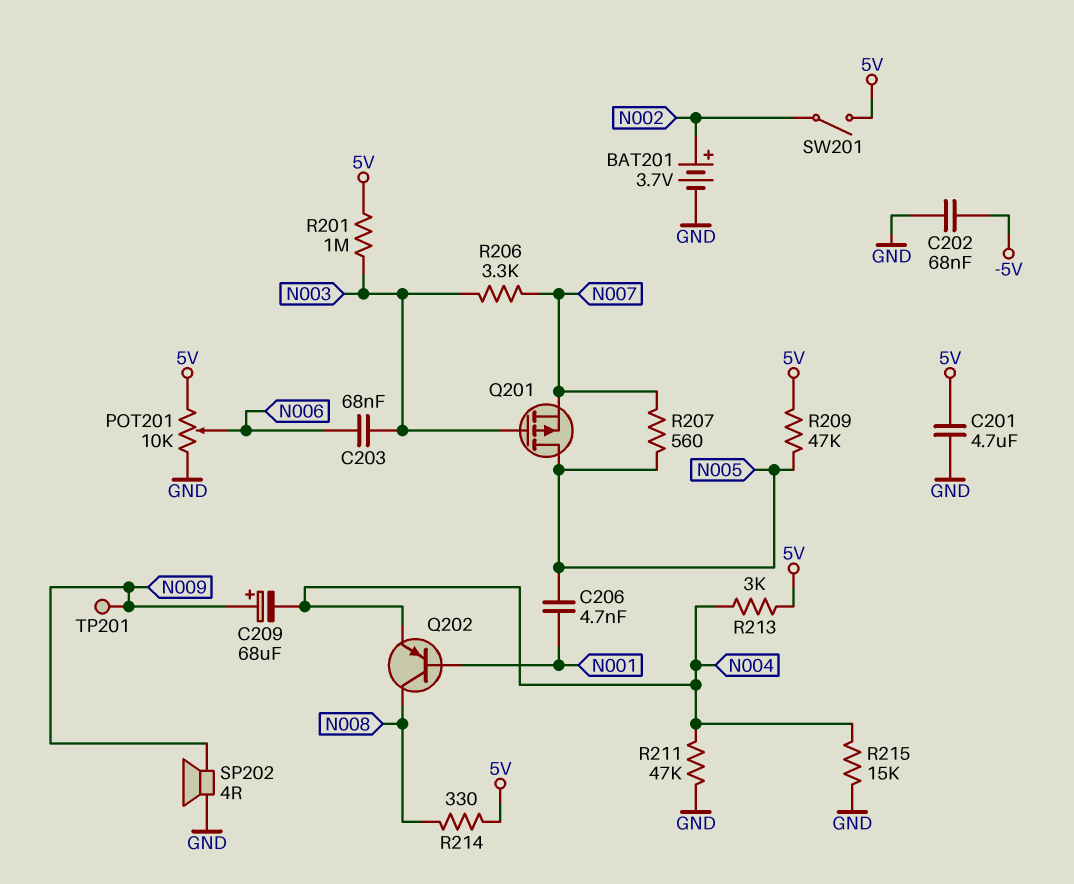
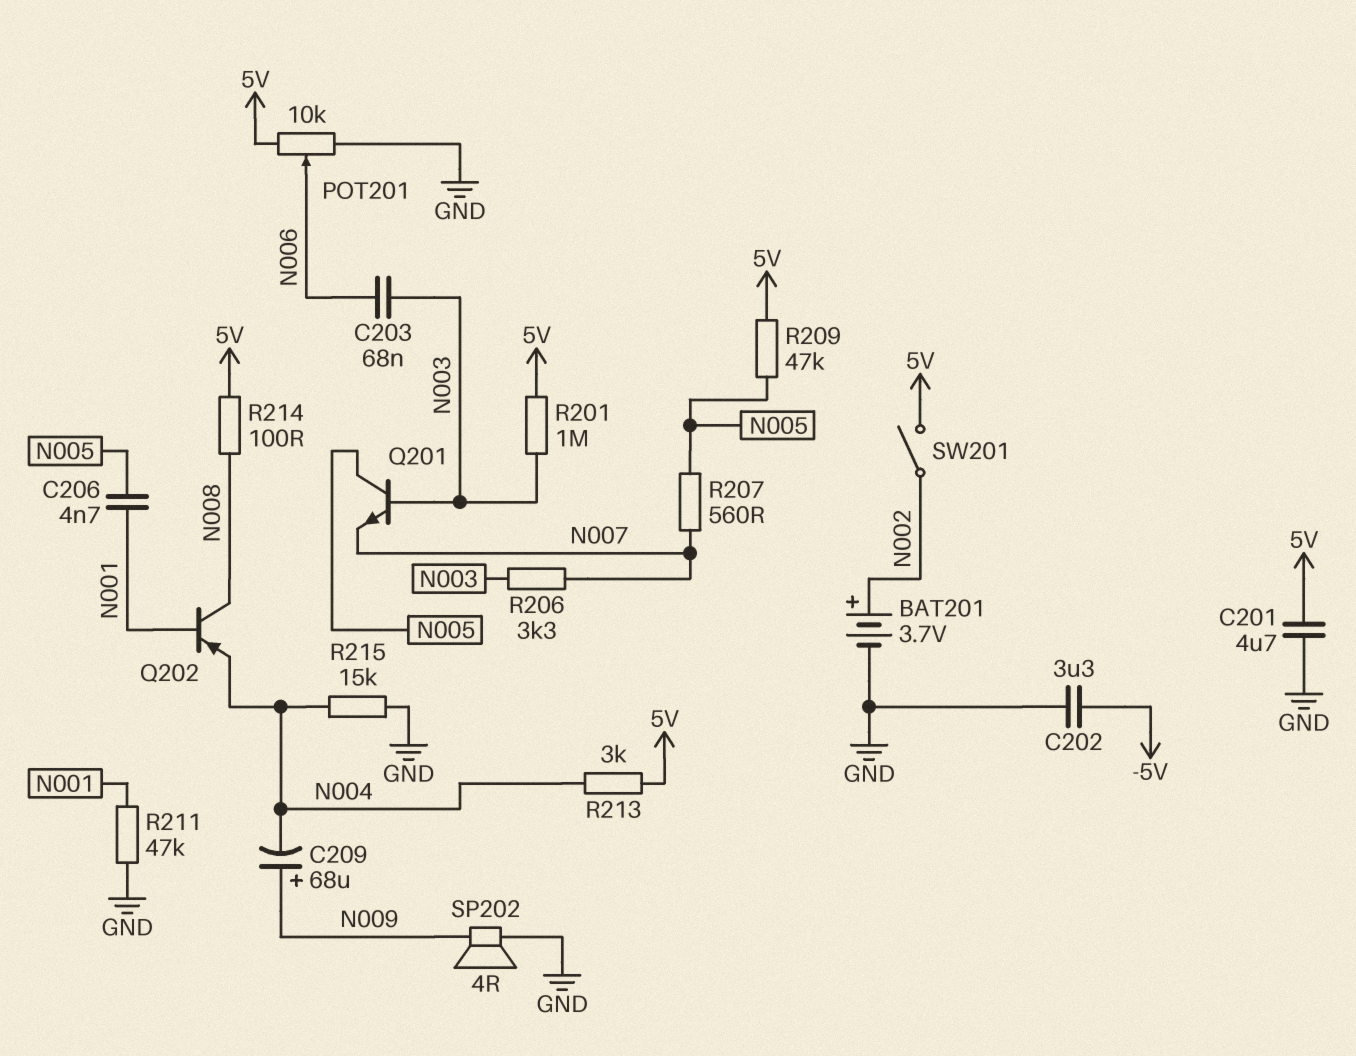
C202: 68nF (-5V, GND) -> 3.3uF (-5V, GND)
Q201: PMOS (G N003, D N005, S N007) -> NPN (B N003, C N005, E N007)
R211: 47k (GND, N004) -> 47k (GND, N001)
R214: 330 (5V, N008) -> 100 (5V, N008)
TP201: test point (N009) -> none

